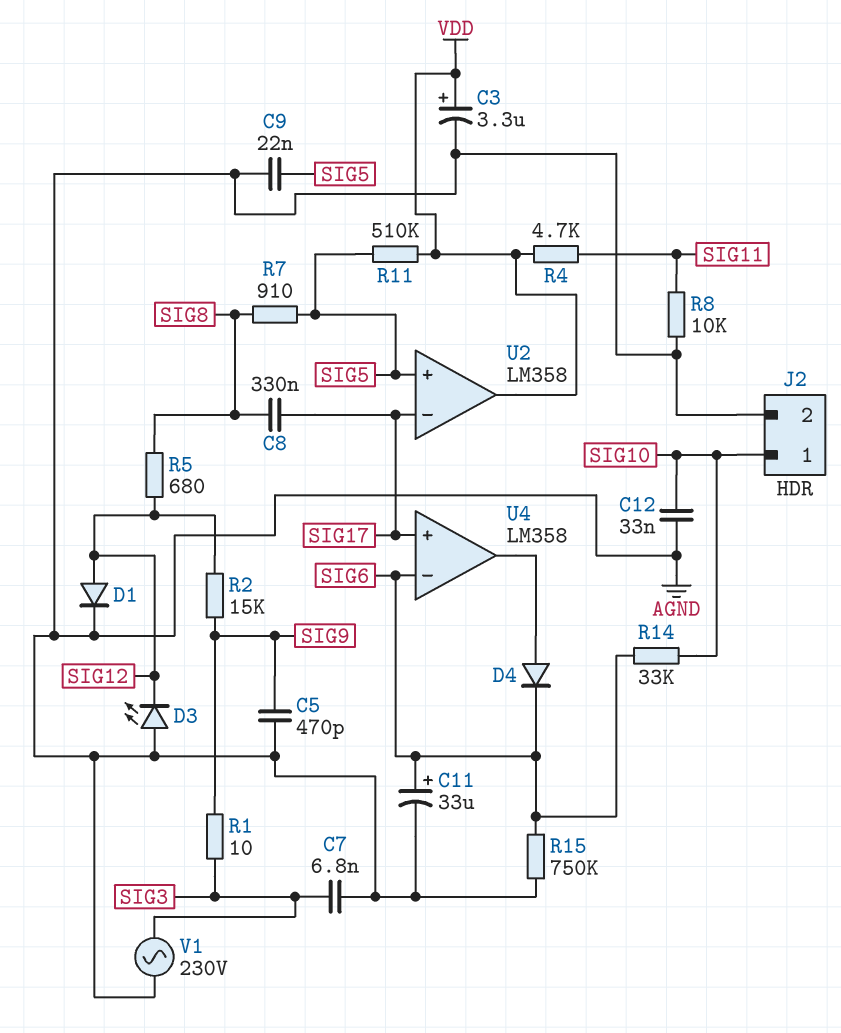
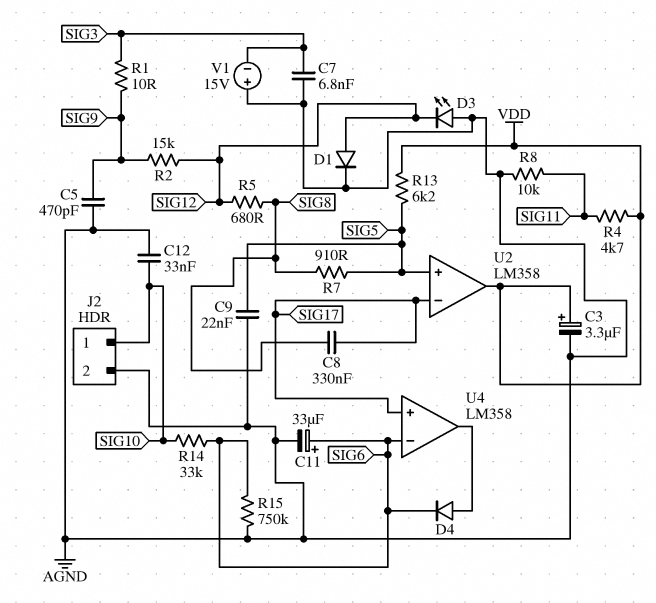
R11: 510k (SIG5, VDD) -> none
R13: none -> 6.2k (SIG5, VDD)
V1: AC 230V (AGND, SIG3) -> 15V (plus AGND, minus SIG3)

